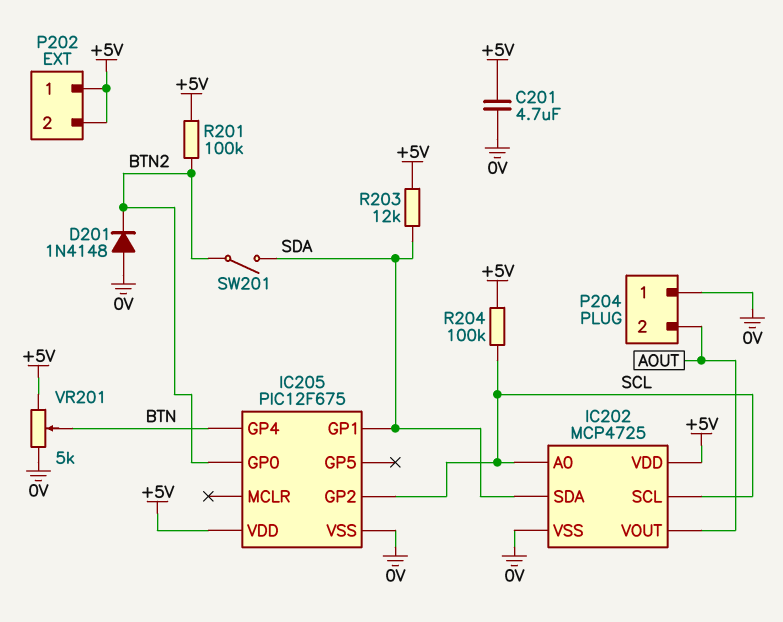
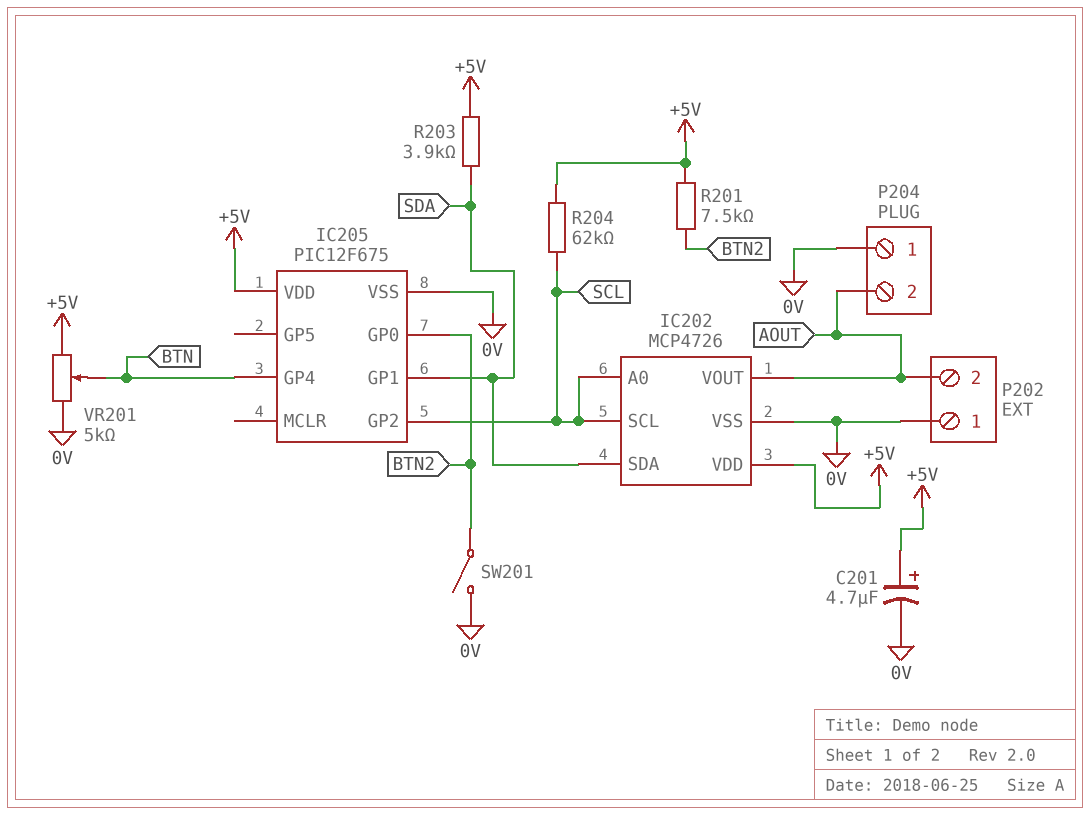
C201: 4.7uF (+5V, 0V) -> 4.7uF (plus +5V, minus 0V)
D201: diode 1N4148 (A 0V, K BTN2) -> none
IC202: MCP4725 -> MCP4726
P202 pin 1: +5V -> 0V
P202 pin 2: +5V -> AOUT
R201: 100k (+5V, BTN2) -> 7.5k (+5V, BTN2)
R203: 12k (+5V, SDA) -> 3.9k (+5V, SDA)
R204: 100k (+5V, SCL) -> 62k (+5V, SCL)
SW201: switch (BTN2, SDA) -> switch (0V, BTN2)

